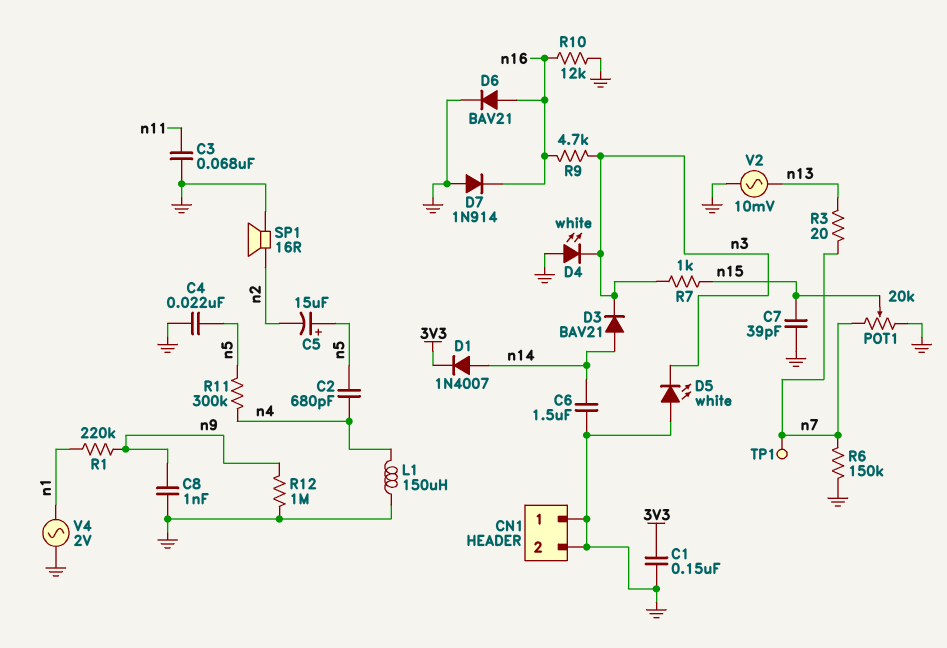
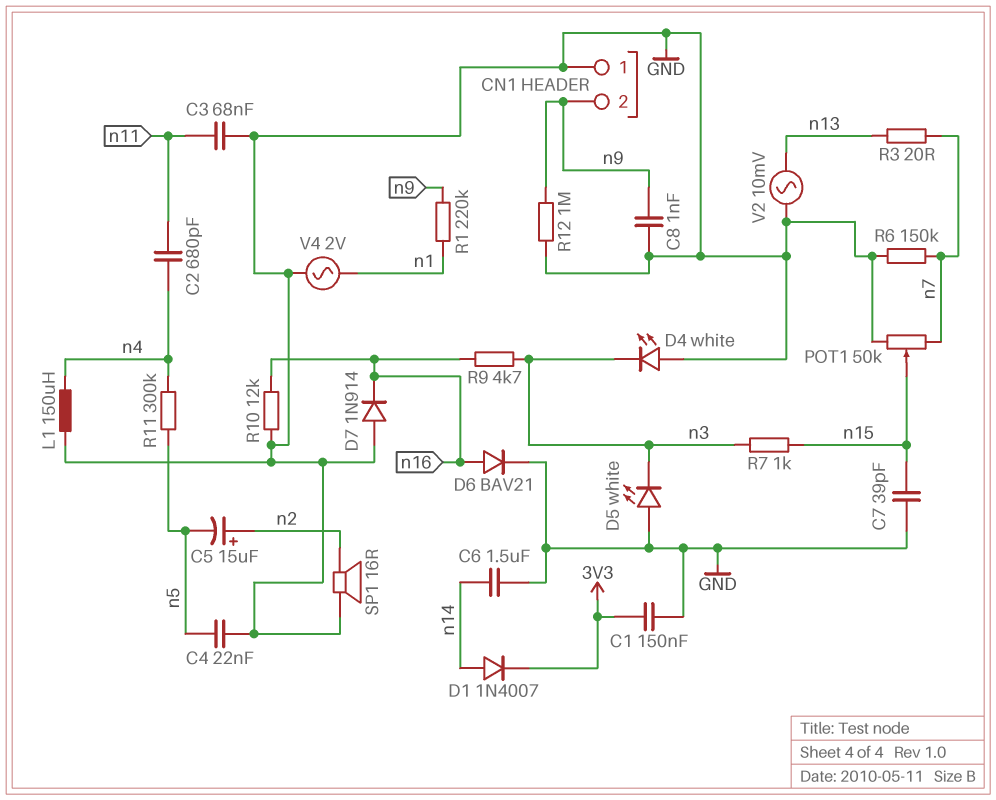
C2: 680pF (n4, n5) -> 680pF (n4, n11)
C5: 15uF (plus n5, minus n2) -> 15uF (plus n2, minus n5)
CN1 pin 2: GND -> n9
D3: diode BAV21 (A n14, K n3) -> none
POT1: 20k (GND, n7, wiper n15) -> 50k (GND, n7, wiper n15)
TP1: test point (n7) -> none

